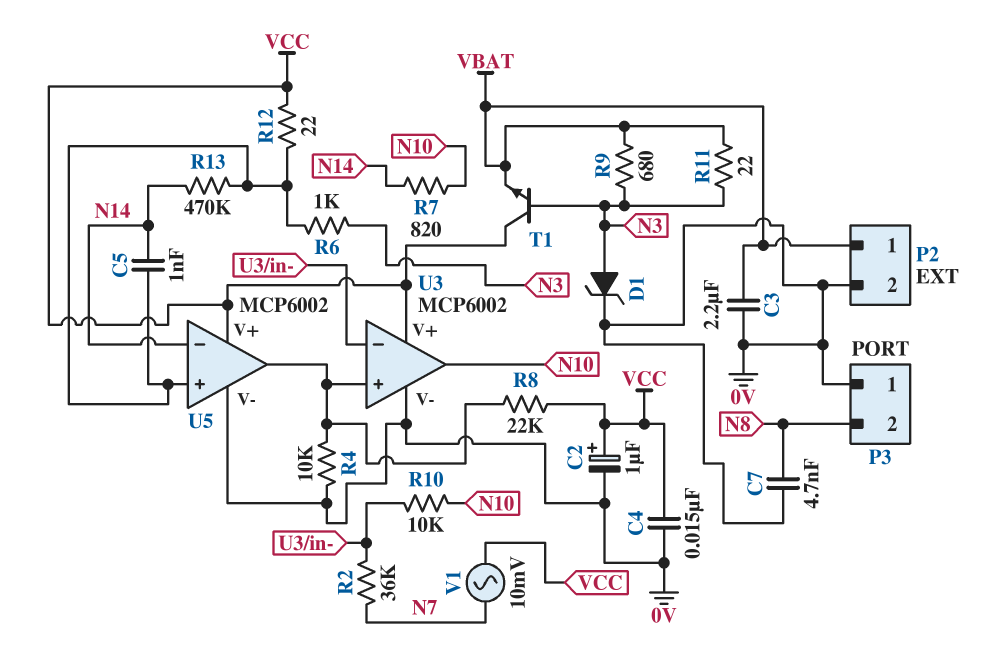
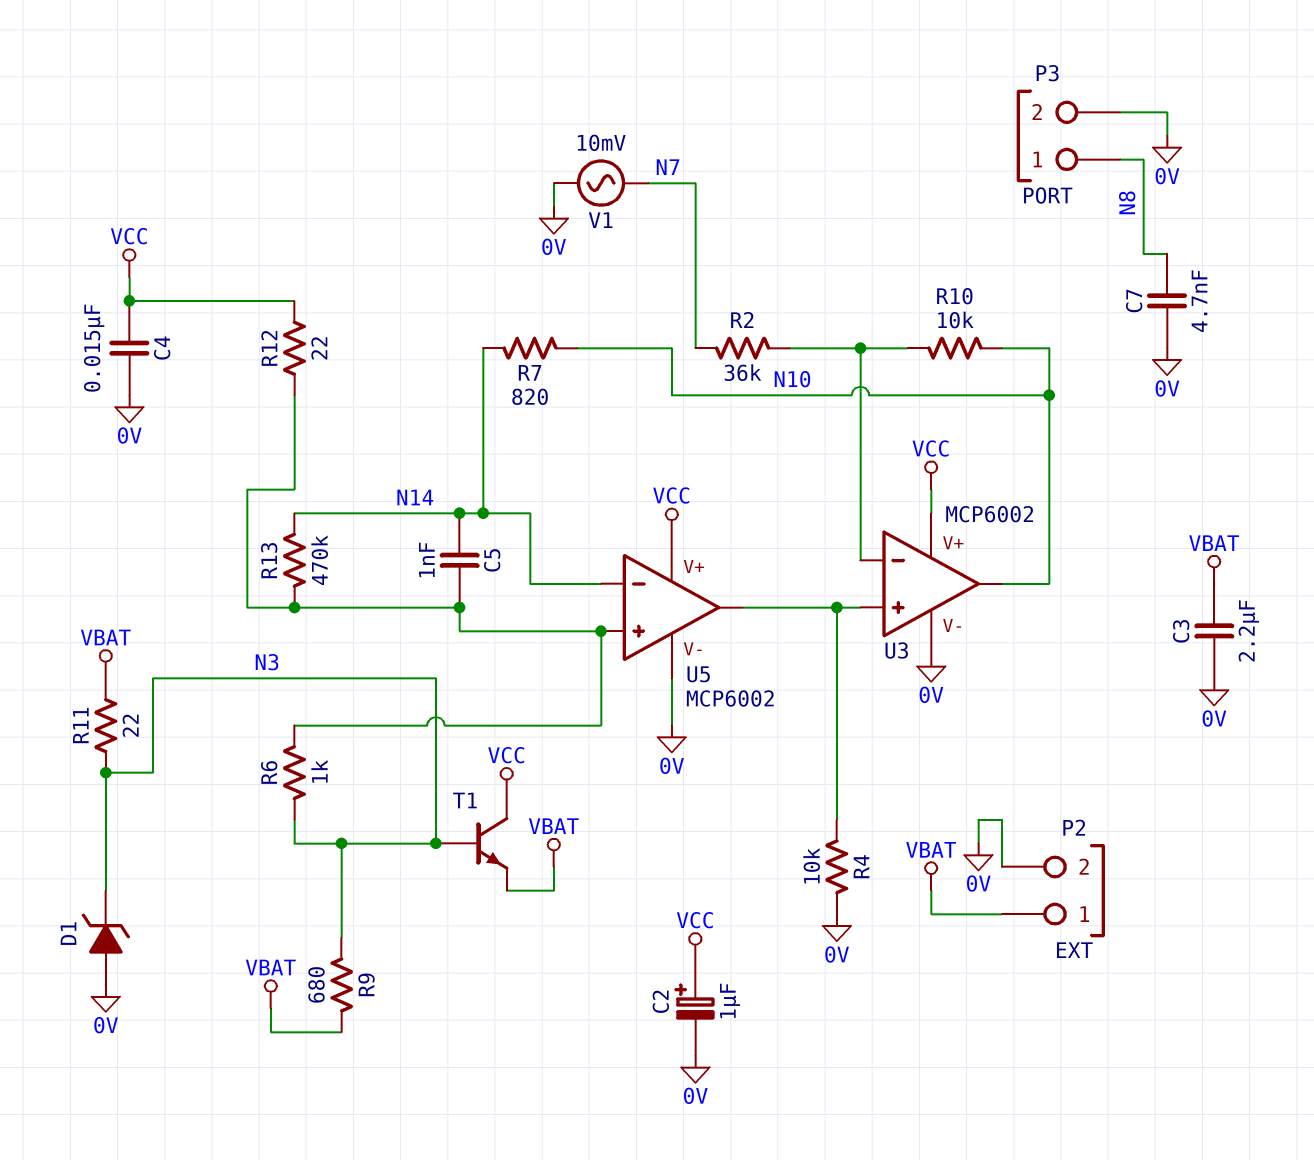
D1: zener (A N3, K 0V) -> zener (A 0V, K N3)
P3 pin 1: 0V -> N8
P3 pin 2: N8 -> 0V
R8: 22k (U3/in+, VCC) -> none
V1: AC 10mV (N7, VCC) -> AC 10mV (0V, N7)

